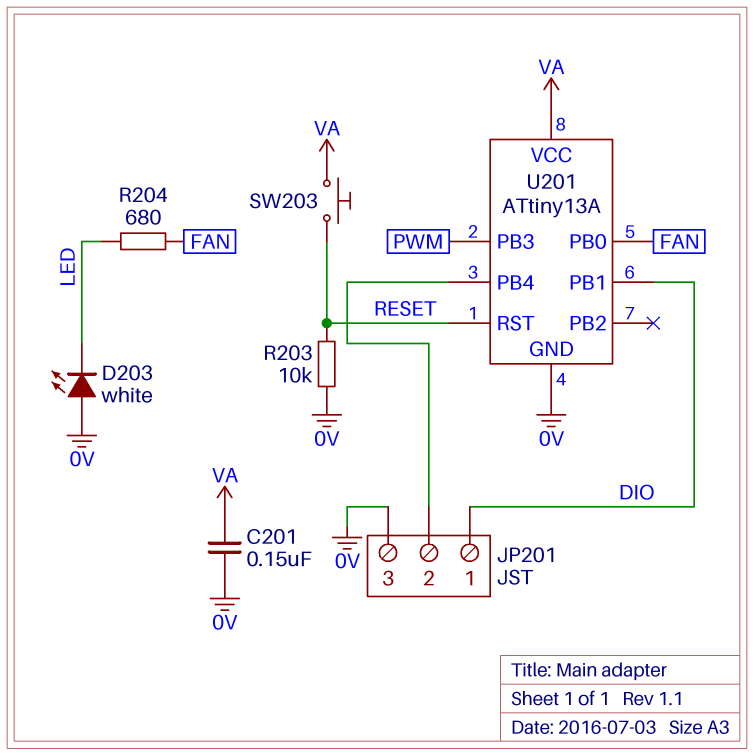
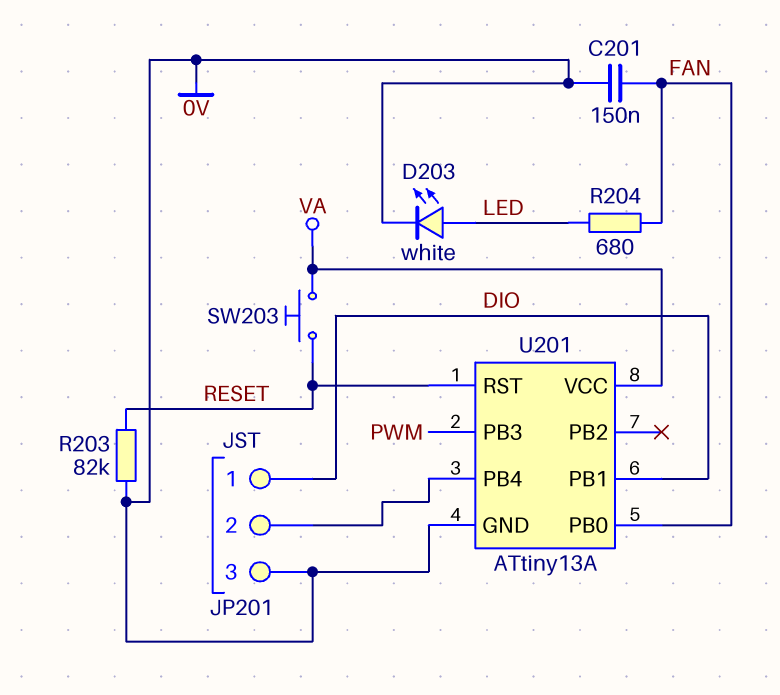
C201: 150nF (0V, VA) -> 150nF (0V, FAN)
D203: LED white (A 0V, K LED) -> LED white (A LED, K 0V)
R203: 10k (0V, RESET) -> 82k (0V, RESET)

